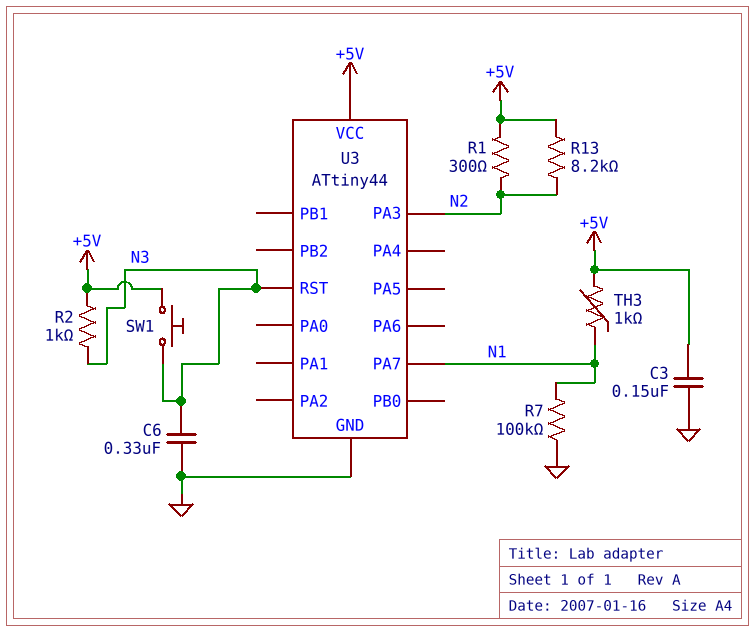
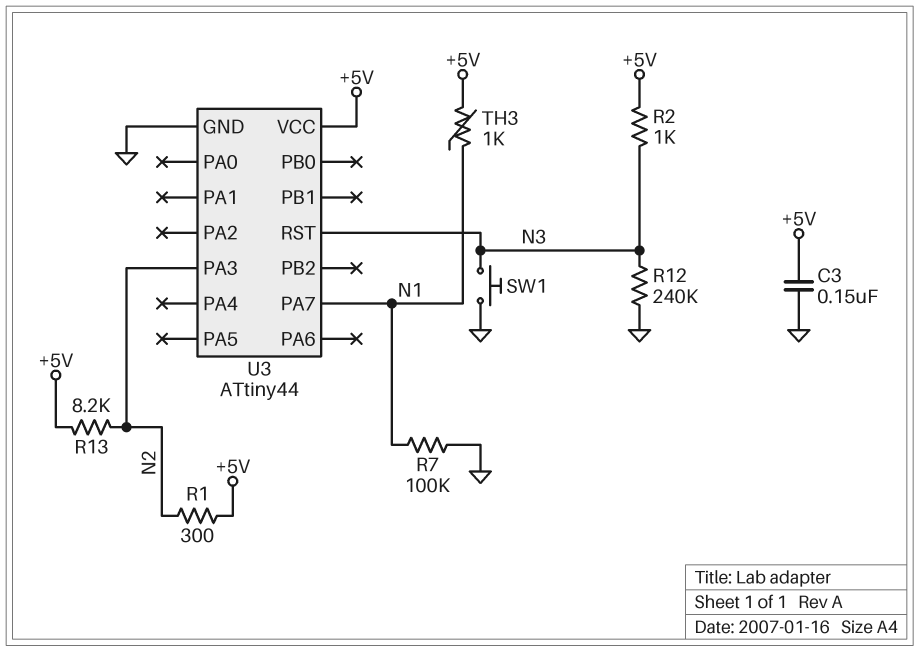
C6: 330nF (GND, N3) -> none
R12: none -> 240k (GND, N3)
SW1: button (+5V, N3) -> button (GND, N3)

